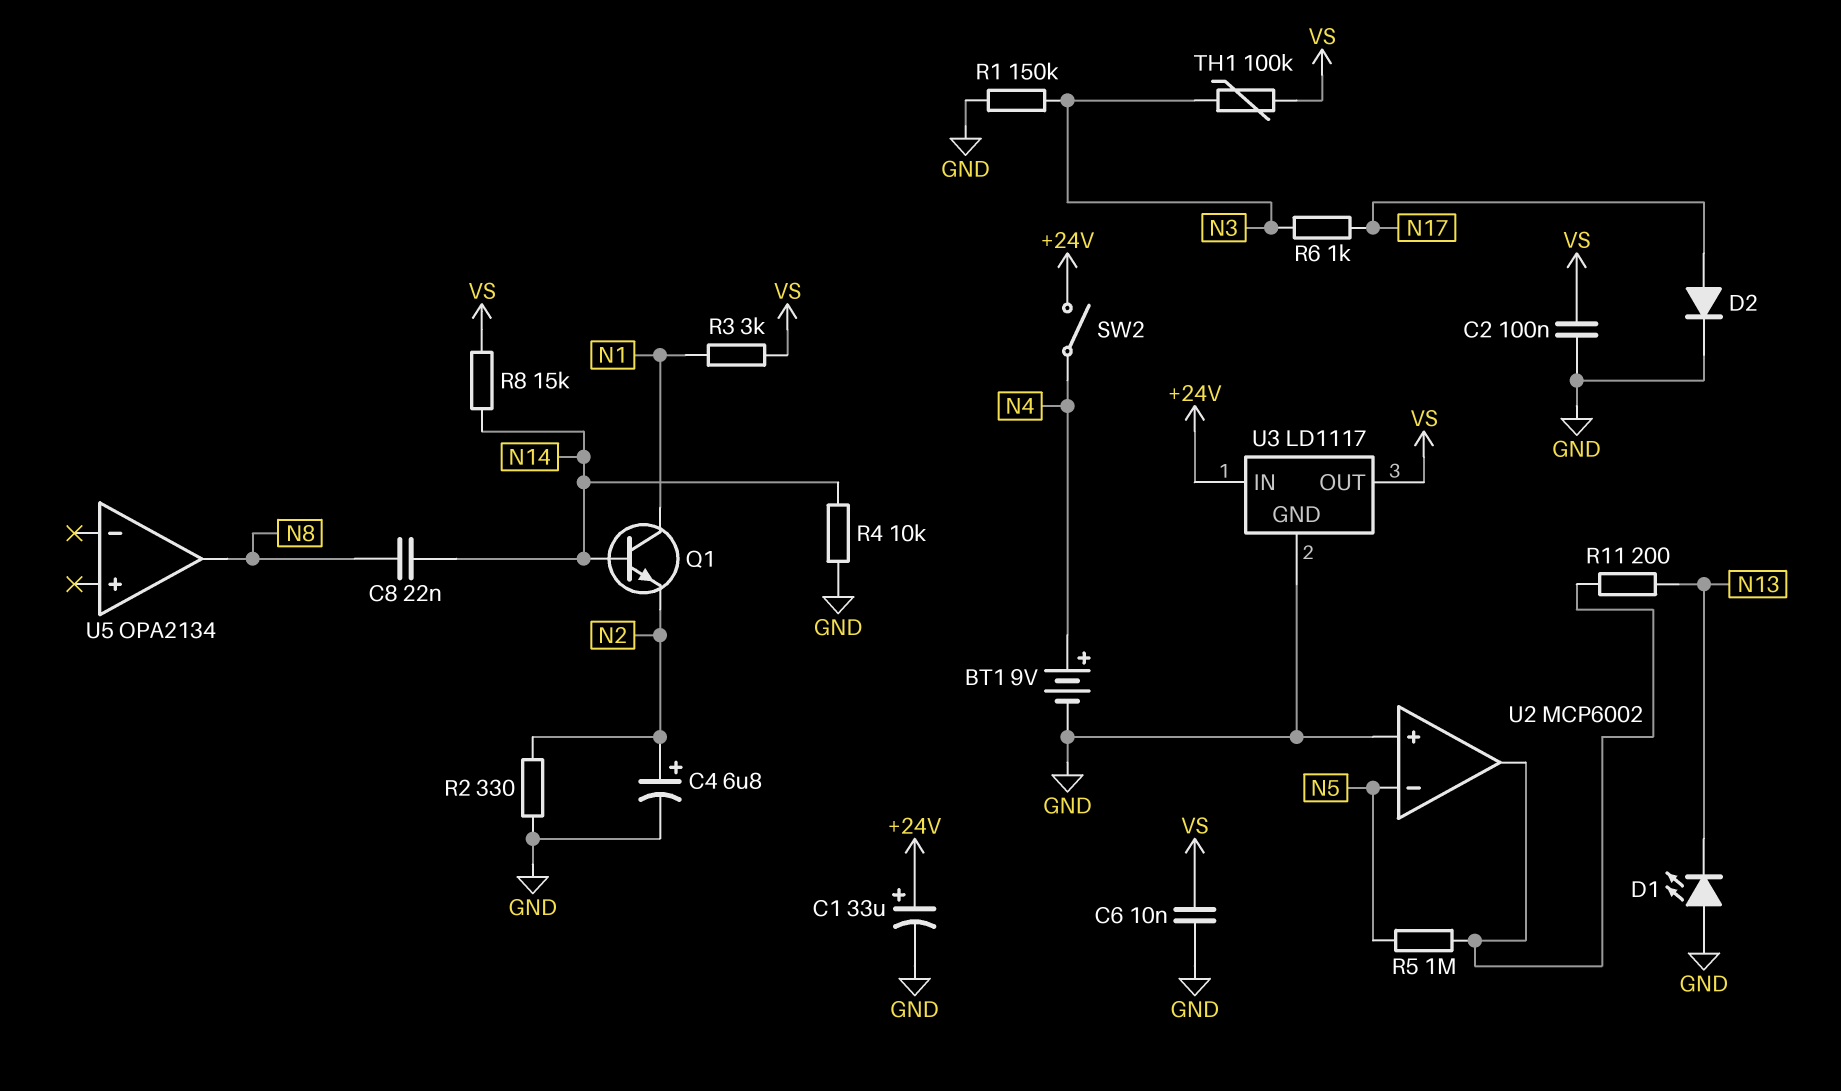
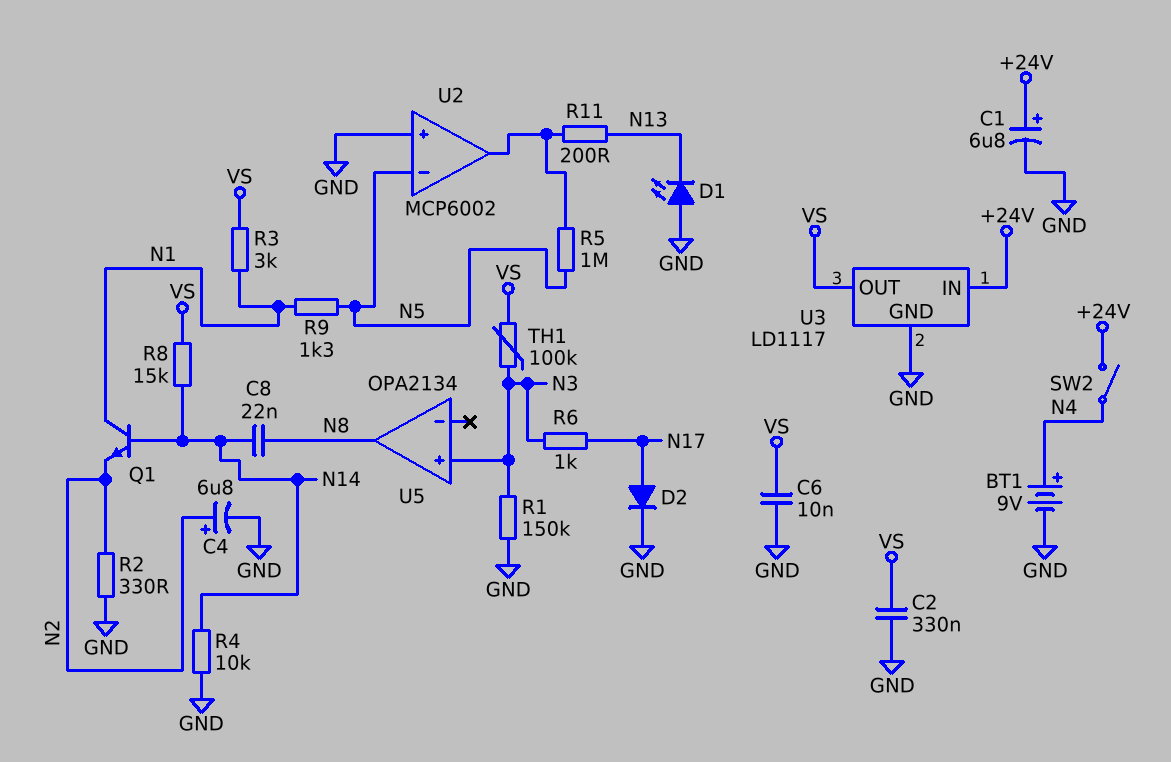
C1: 33uF (plus +24V, minus GND) -> 6.8uF (plus +24V, minus GND)
C2: 100nF (GND, VS) -> 330nF (GND, VS)
R9: none -> 1.3k (N1, N5)
U5 pin in+: none -> N3

